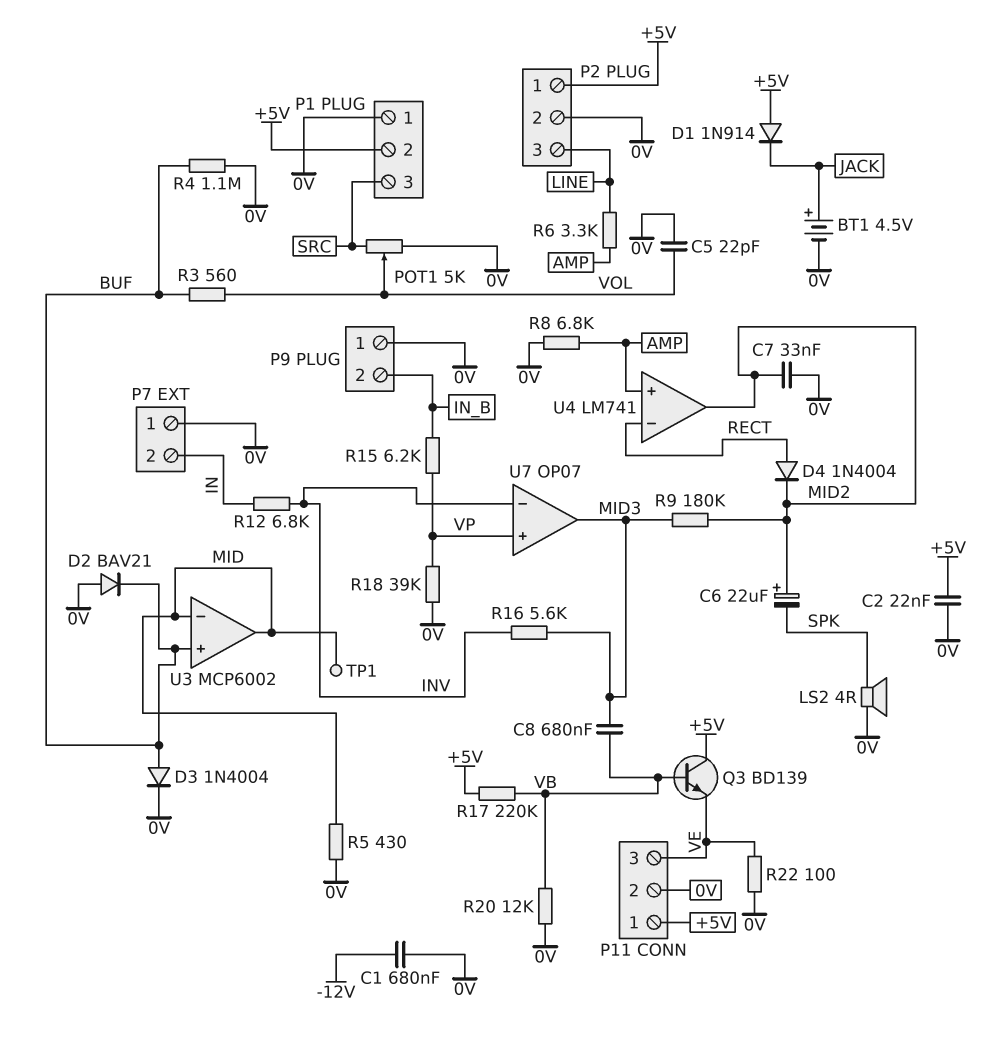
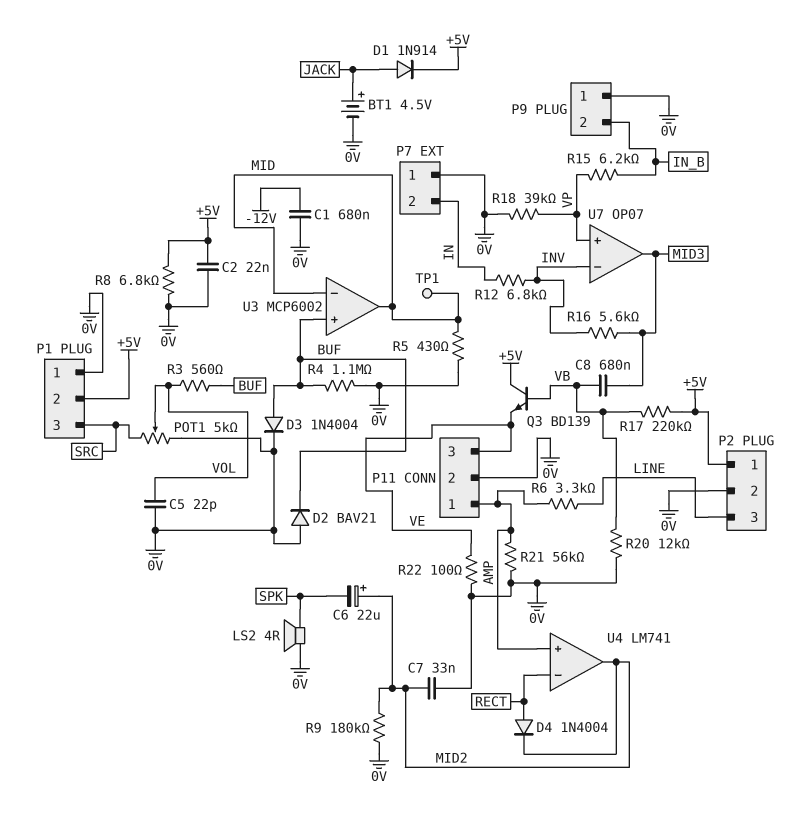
D1: diode 1N914 (A +5V, K JACK) -> diode 1N914 (A JACK, K +5V)
P11 pin 1: +5V -> AMP
R8: 6.8k (0V, AMP) -> 6.8k (+5V, 0V)
R9: 180k (MID2, MID3) -> 180k (0V, MID2)
R21: none -> 56k (0V, AMP)

